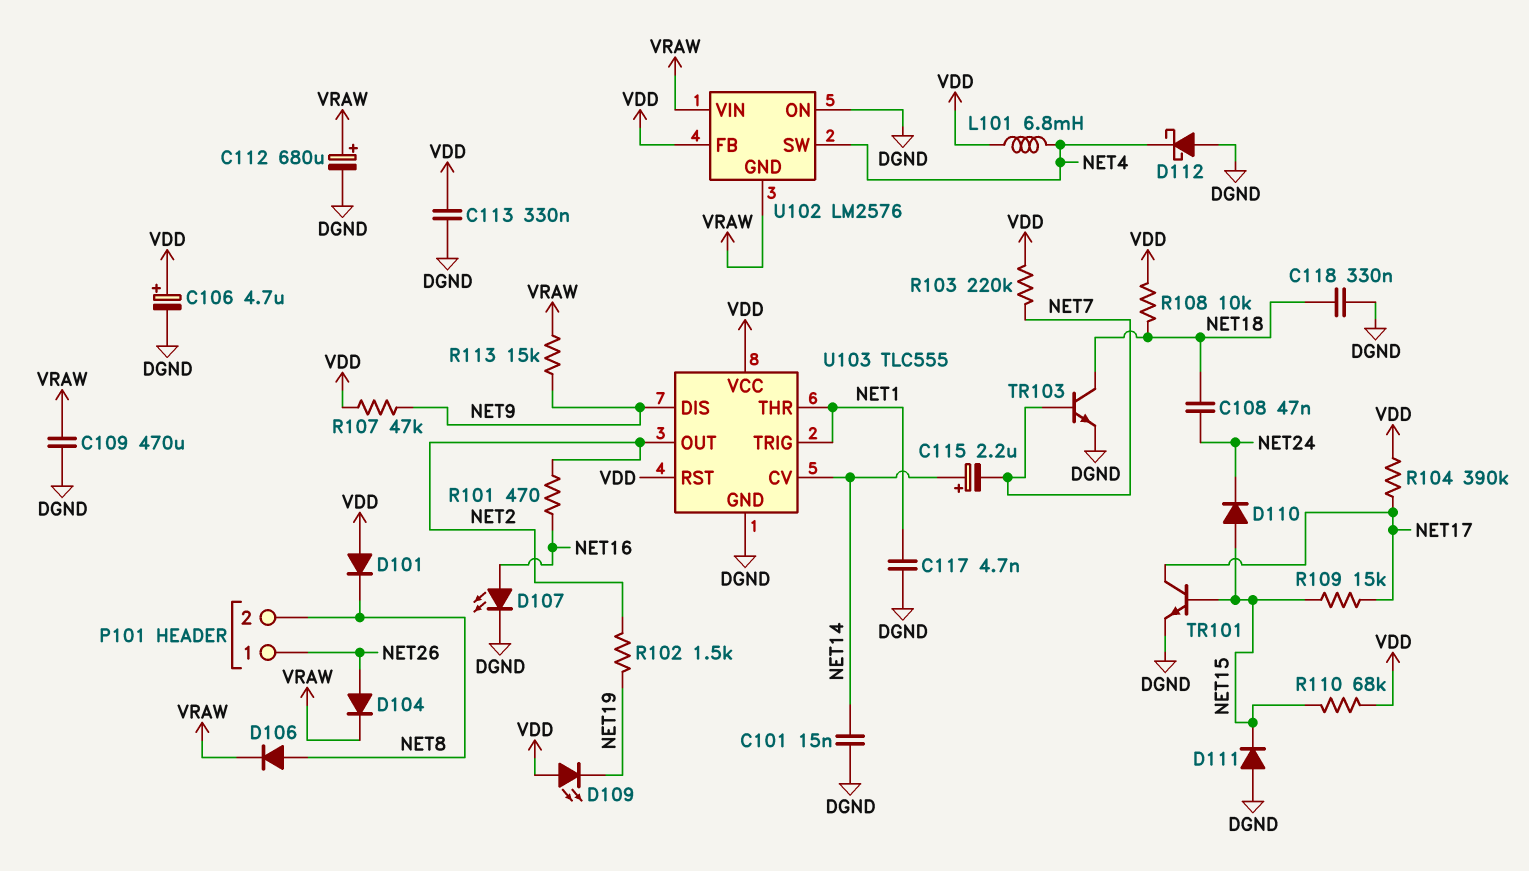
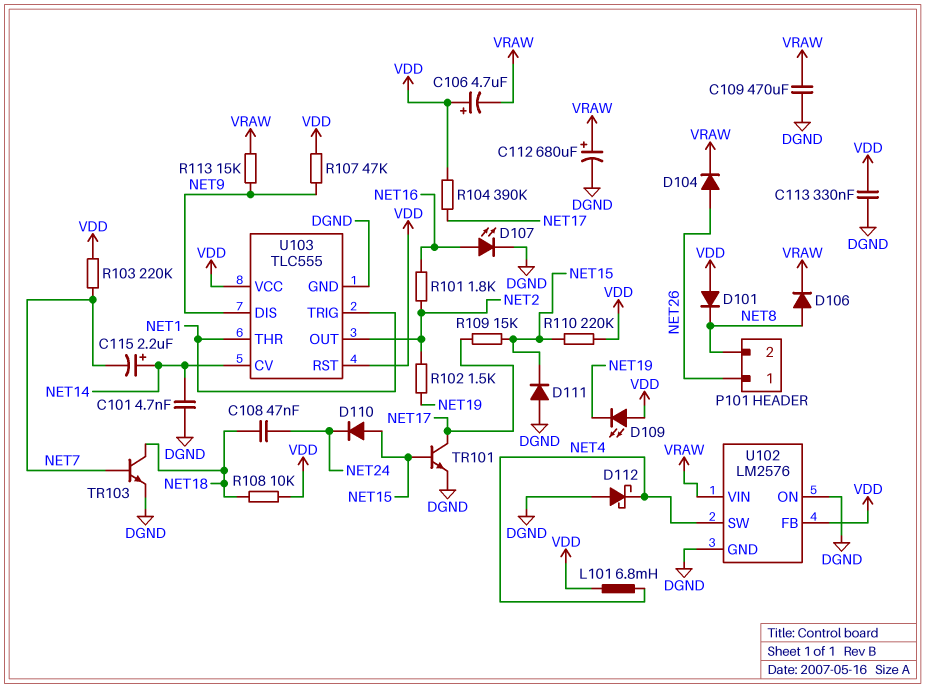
C101: 15nF (DGND, NET14) -> 4.7nF (DGND, NET14)
C106: 4.7uF (plus VDD, minus DGND) -> 4.7uF (plus VDD, minus VRAW)
C117: 4.7nF (DGND, NET1) -> none
C118: 330nF (DGND, NET18) -> none
R101: 470 (NET2, NET16) -> 1.8k (NET2, NET16)
R110: 68k (NET15, VDD) -> 220k (NET15, VDD)
U102 pin GND: VRAW -> DGND

